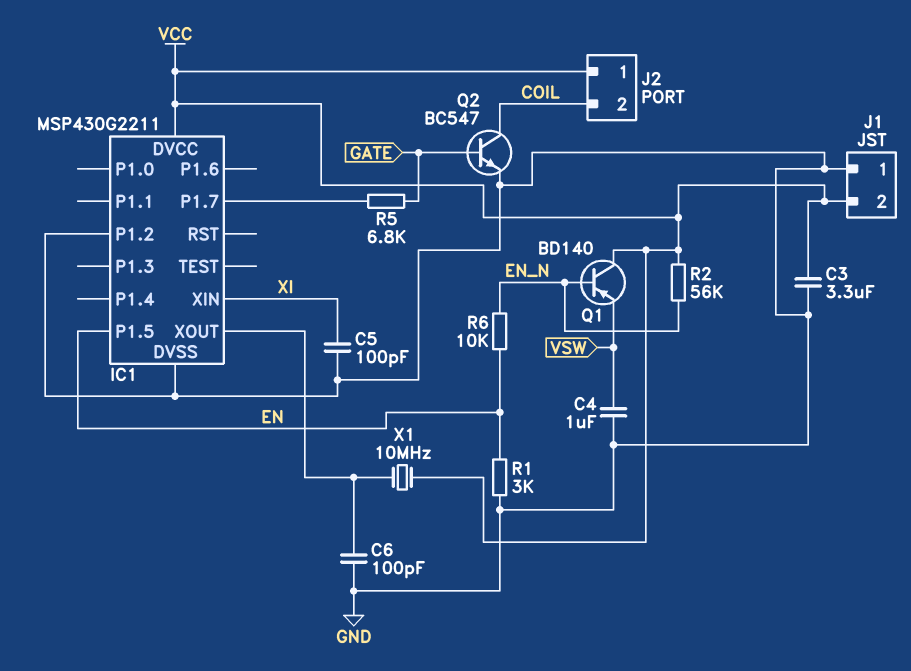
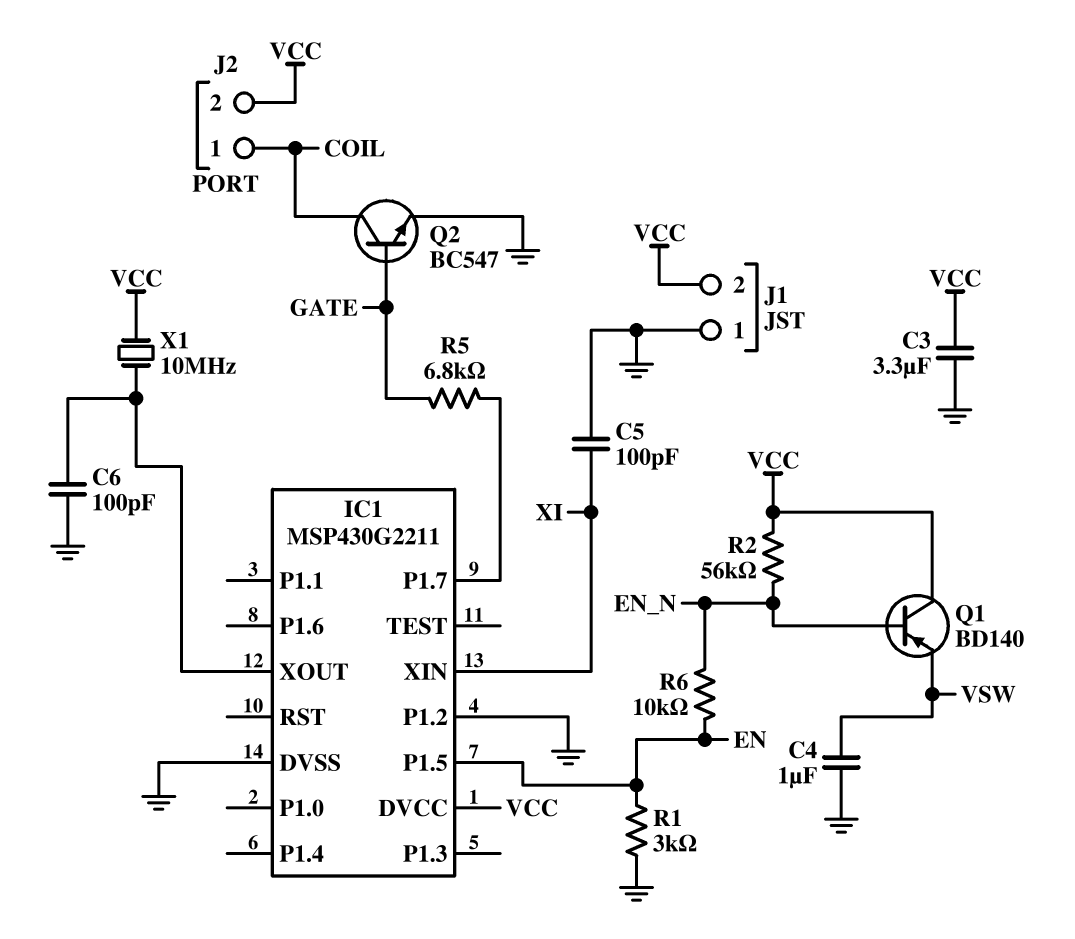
J2 pin 1: VCC -> COIL
J2 pin 2: COIL -> VCC

